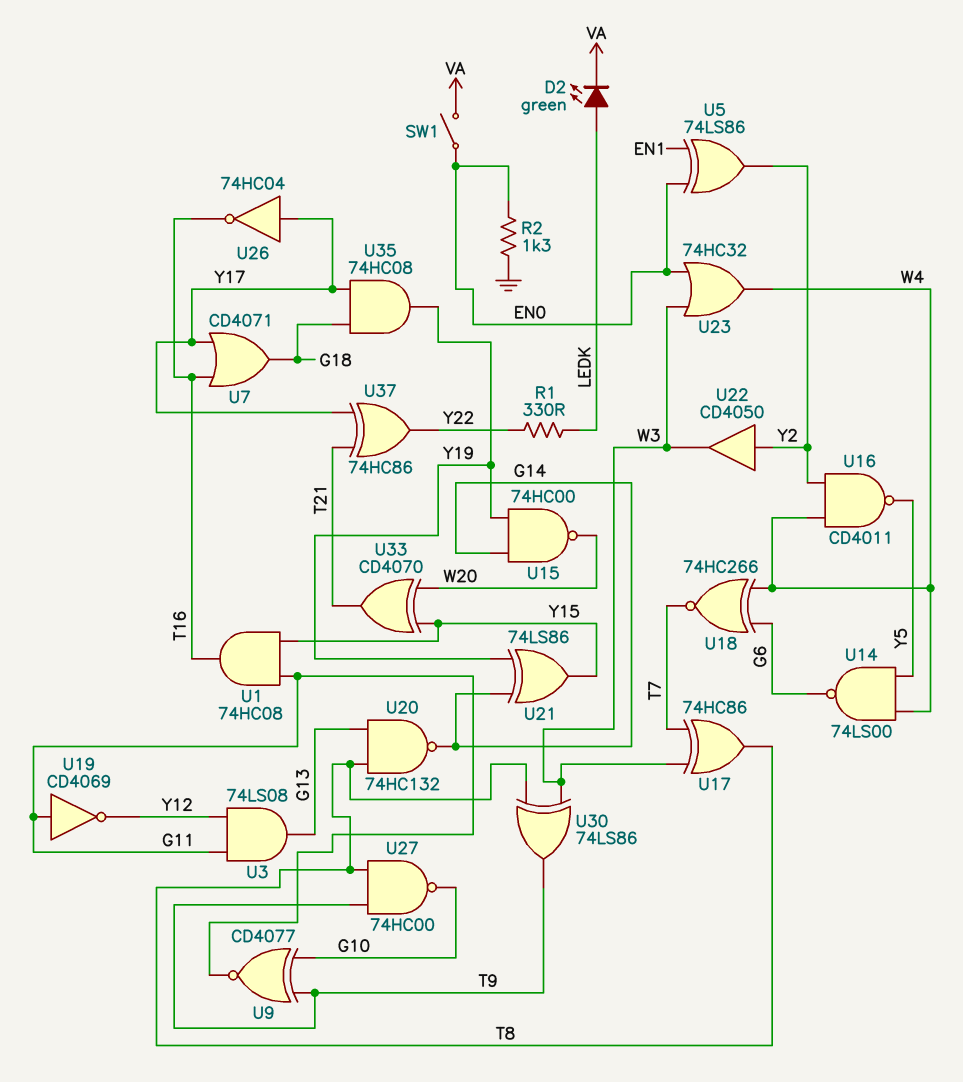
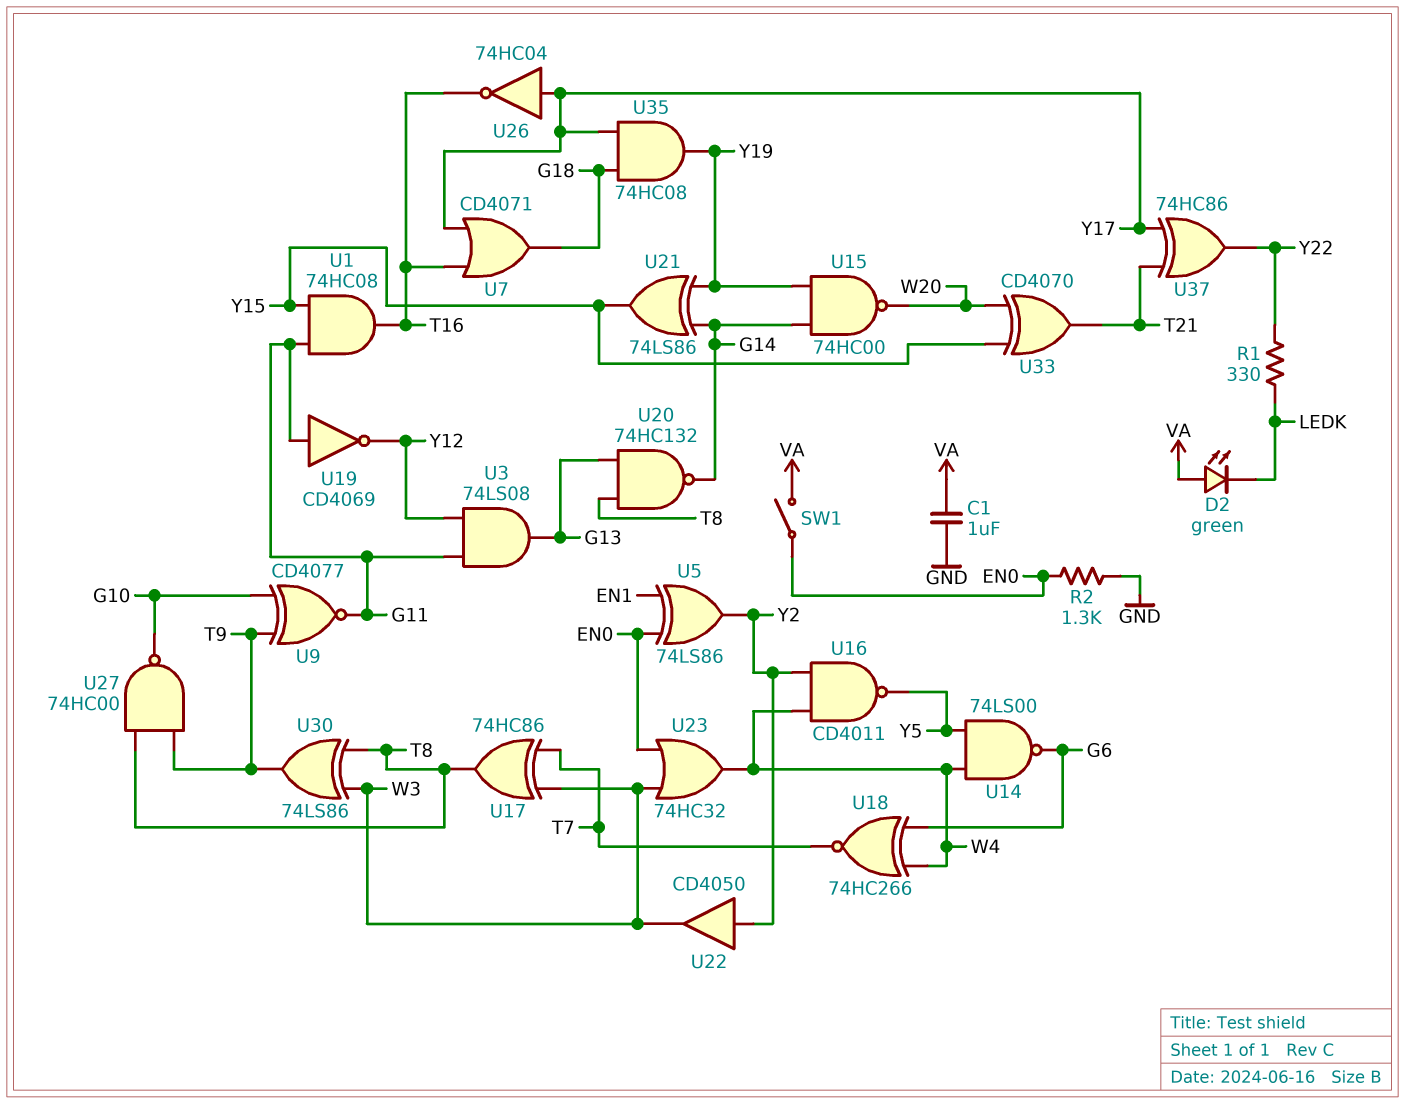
C1: none -> 1uF (GND, VA)
D2: LED green (A LEDK, K VA) -> LED green (A VA, K LEDK)

